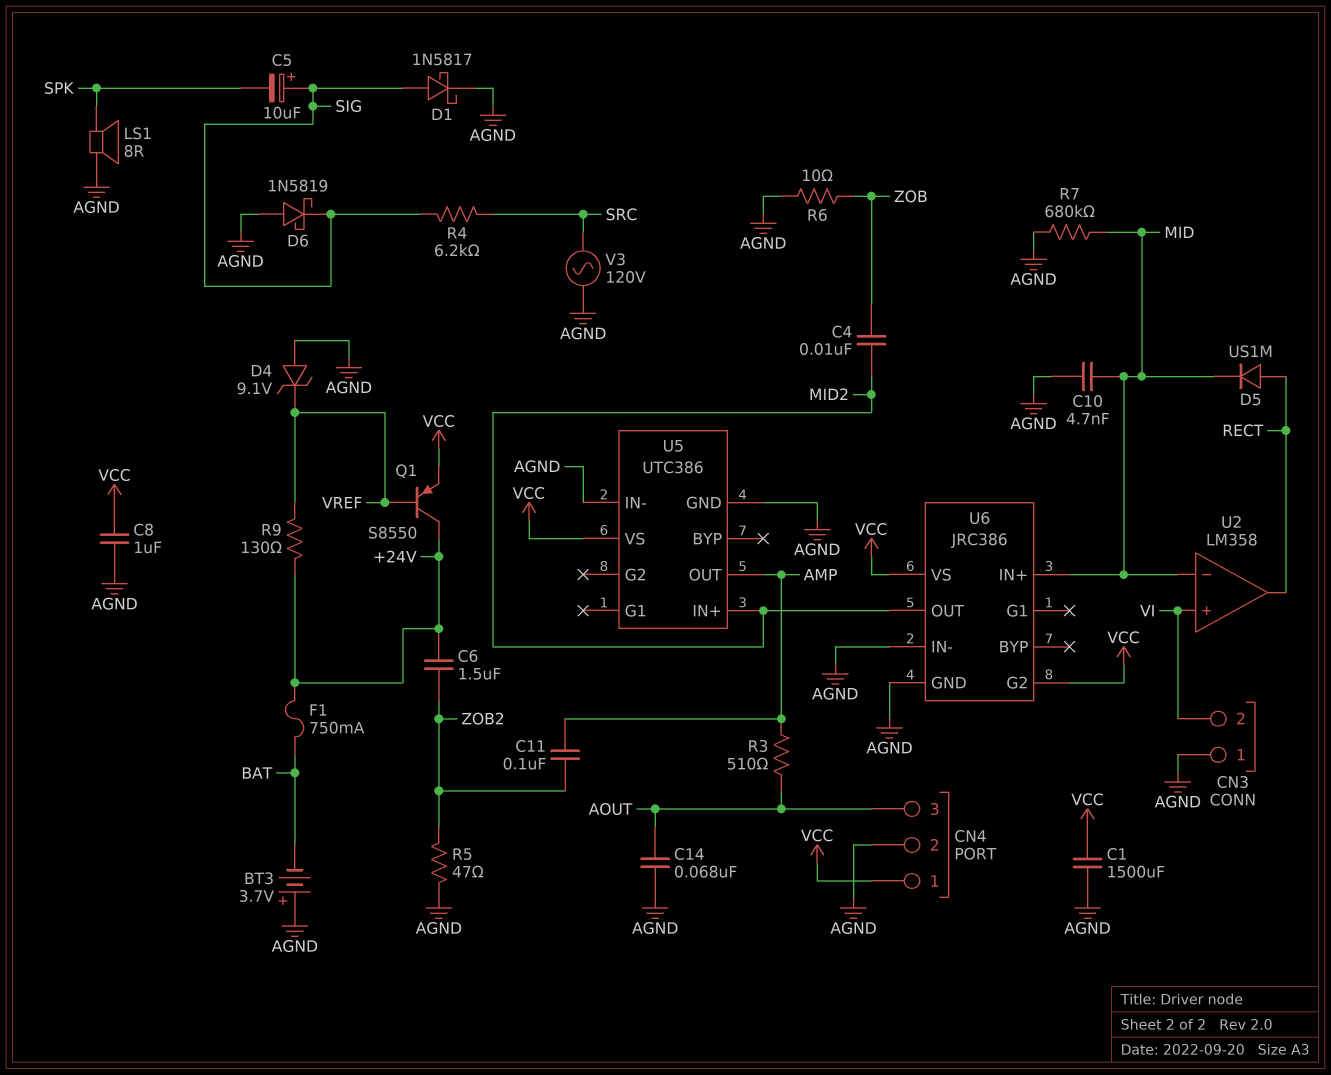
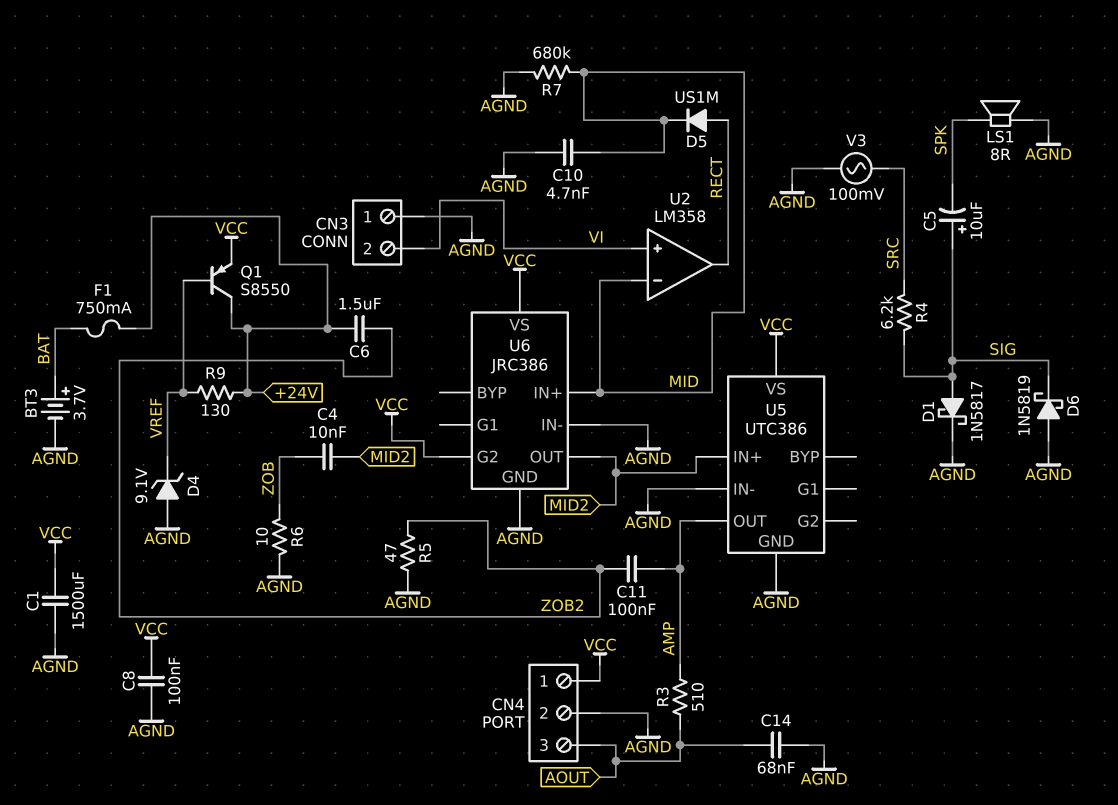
BT3: 3.7V (plus AGND, minus BAT) -> 3.7V (plus BAT, minus AGND)
C8: 1uF (AGND, VCC) -> 100nF (AGND, VCC)
V3: AC 120V (AGND, SRC) -> AC 100mV (AGND, SRC)

